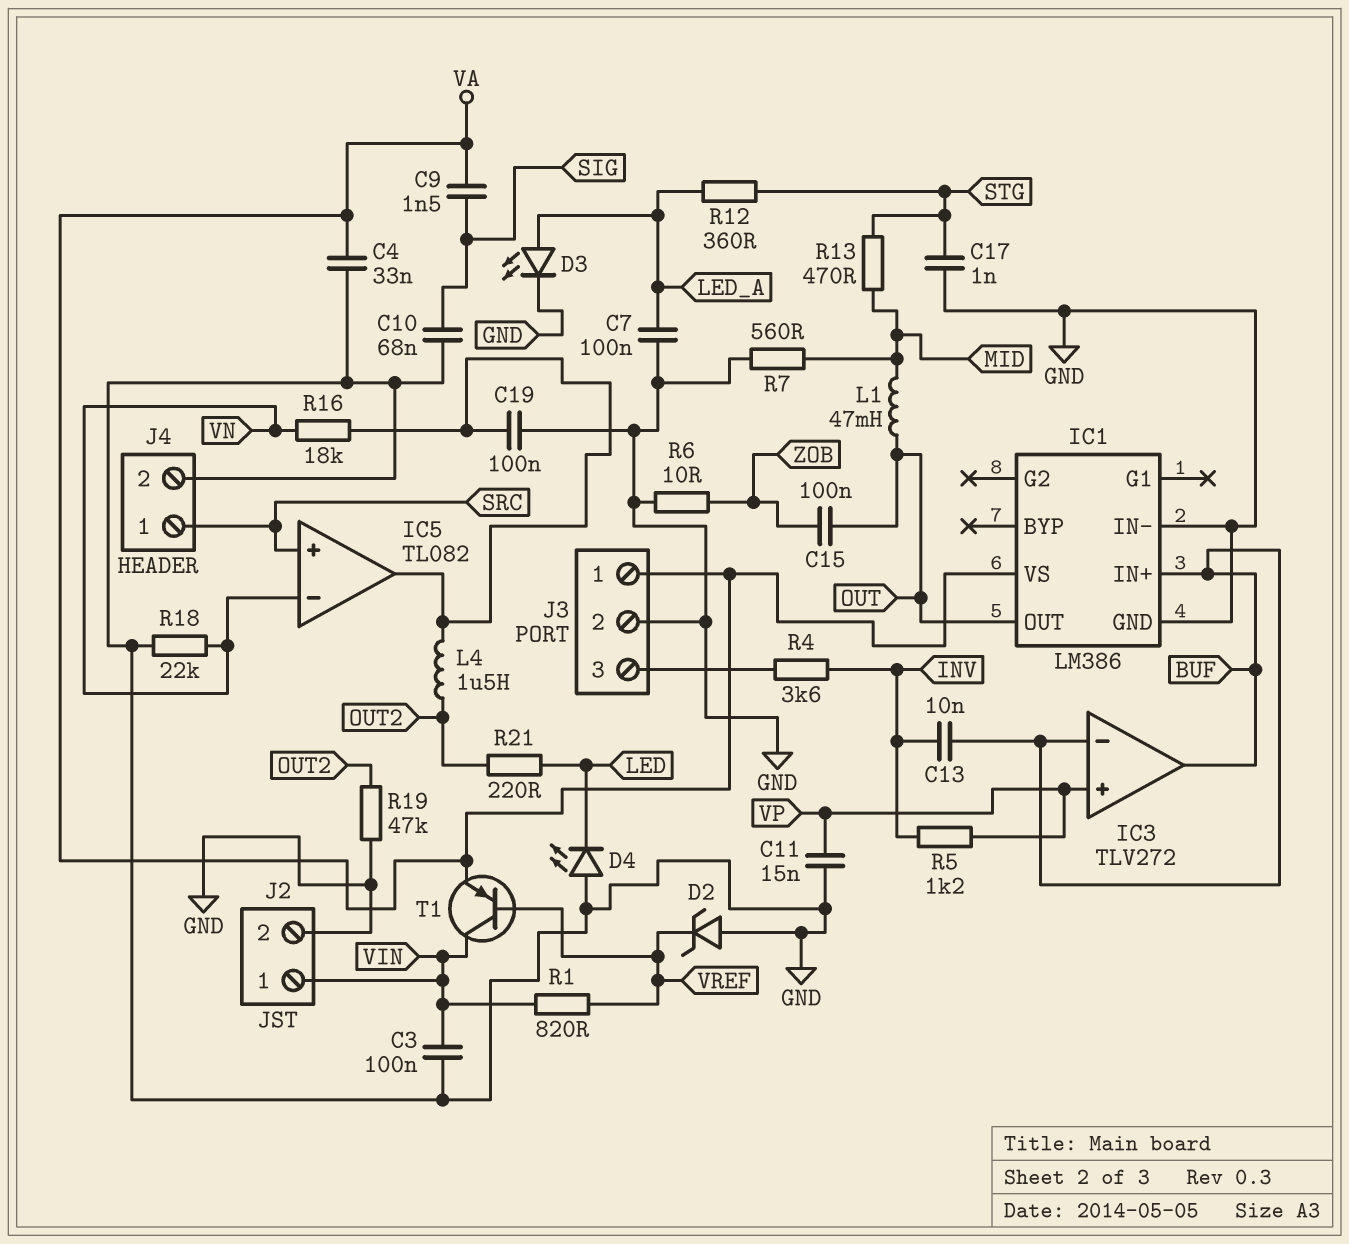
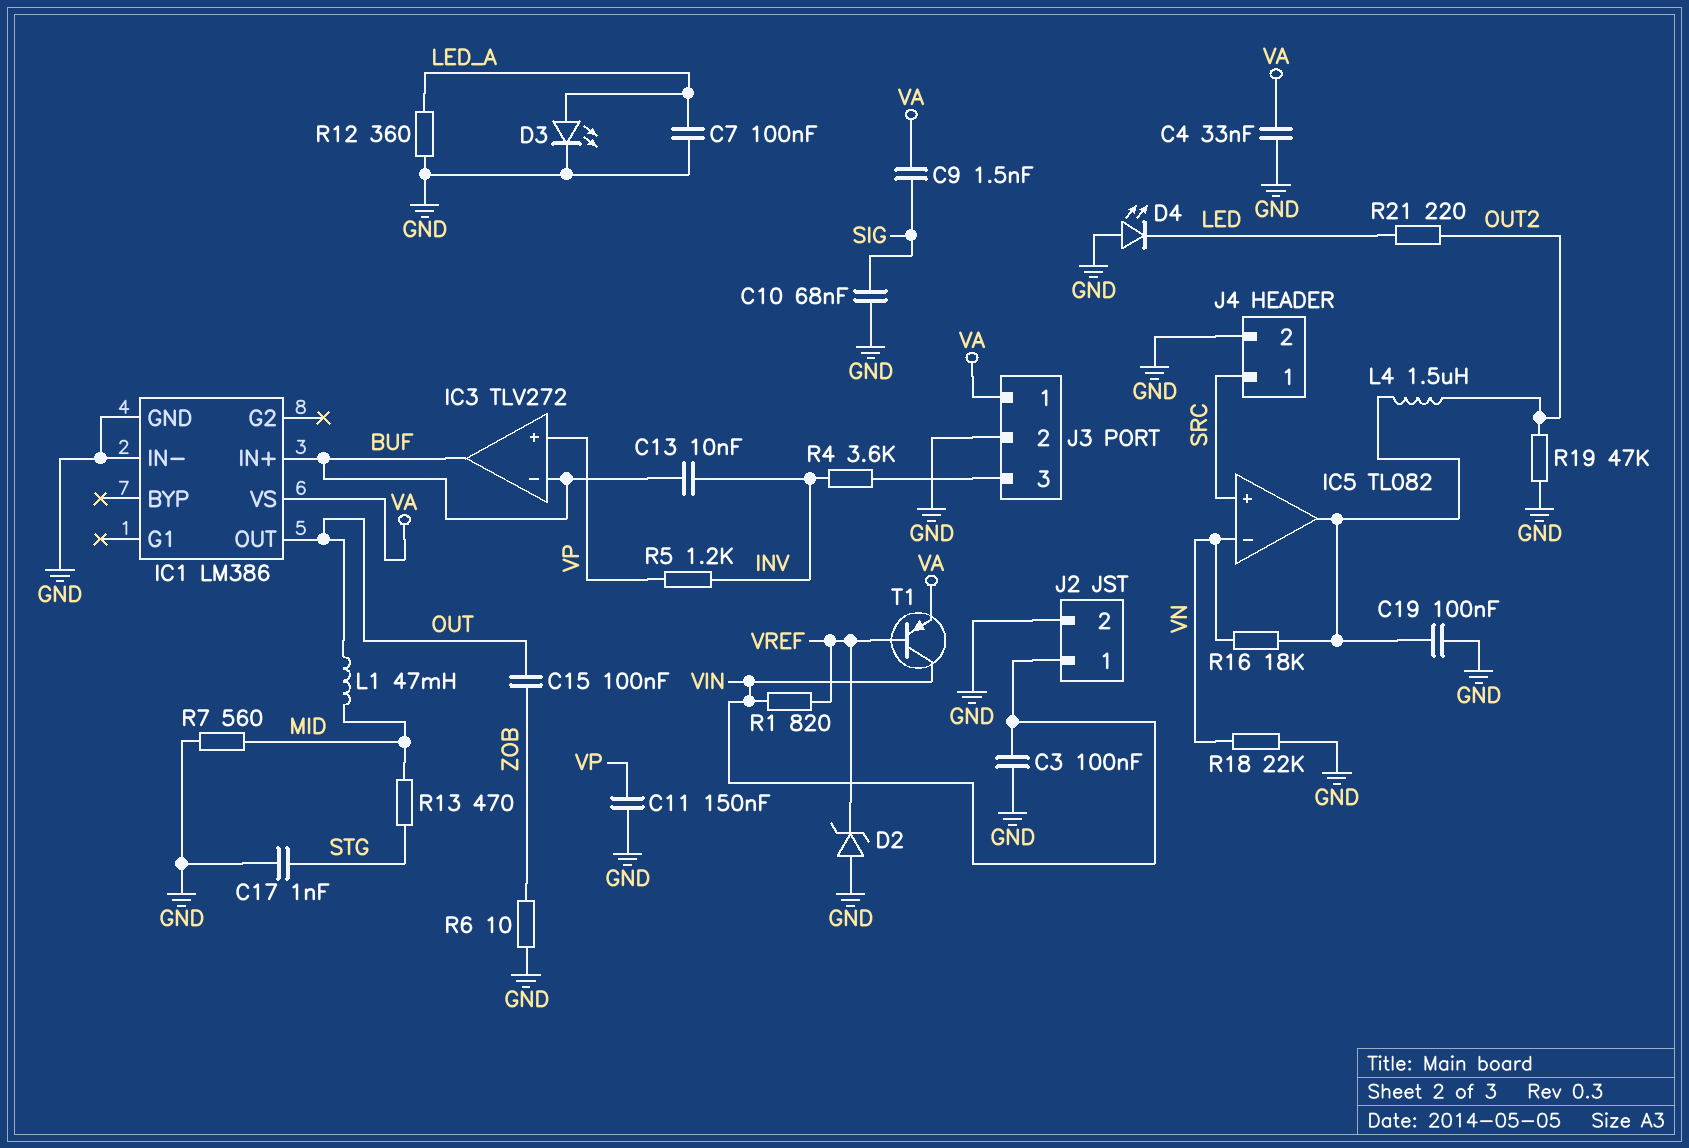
C11: 15nF (GND, VP) -> 150nF (GND, VP)
R12: 360 (LED_A, STG) -> 360 (GND, LED_A)

